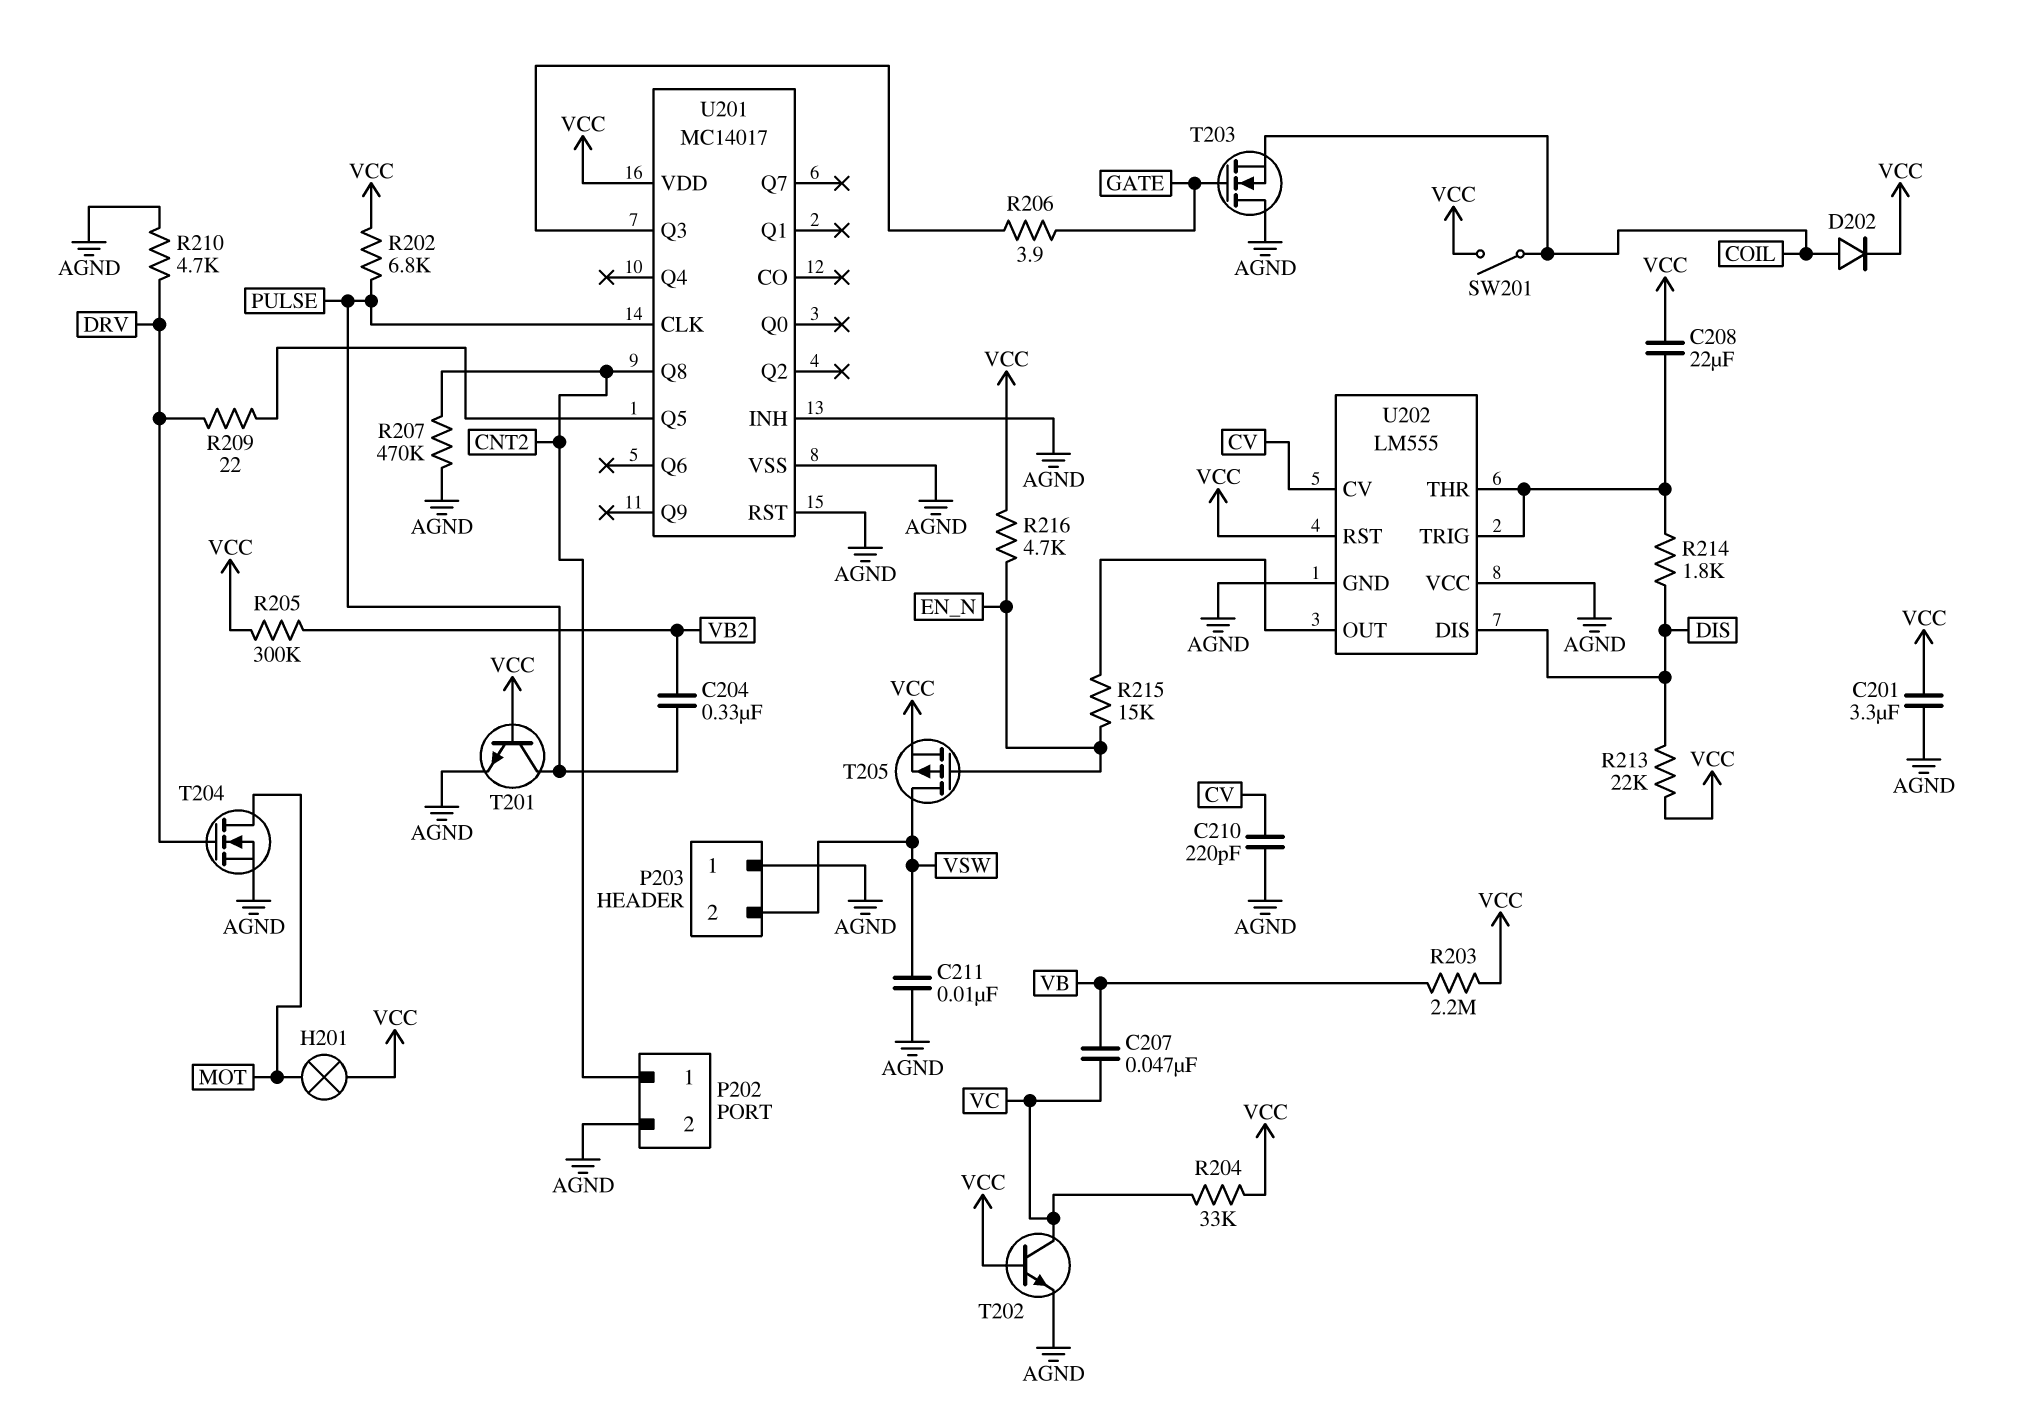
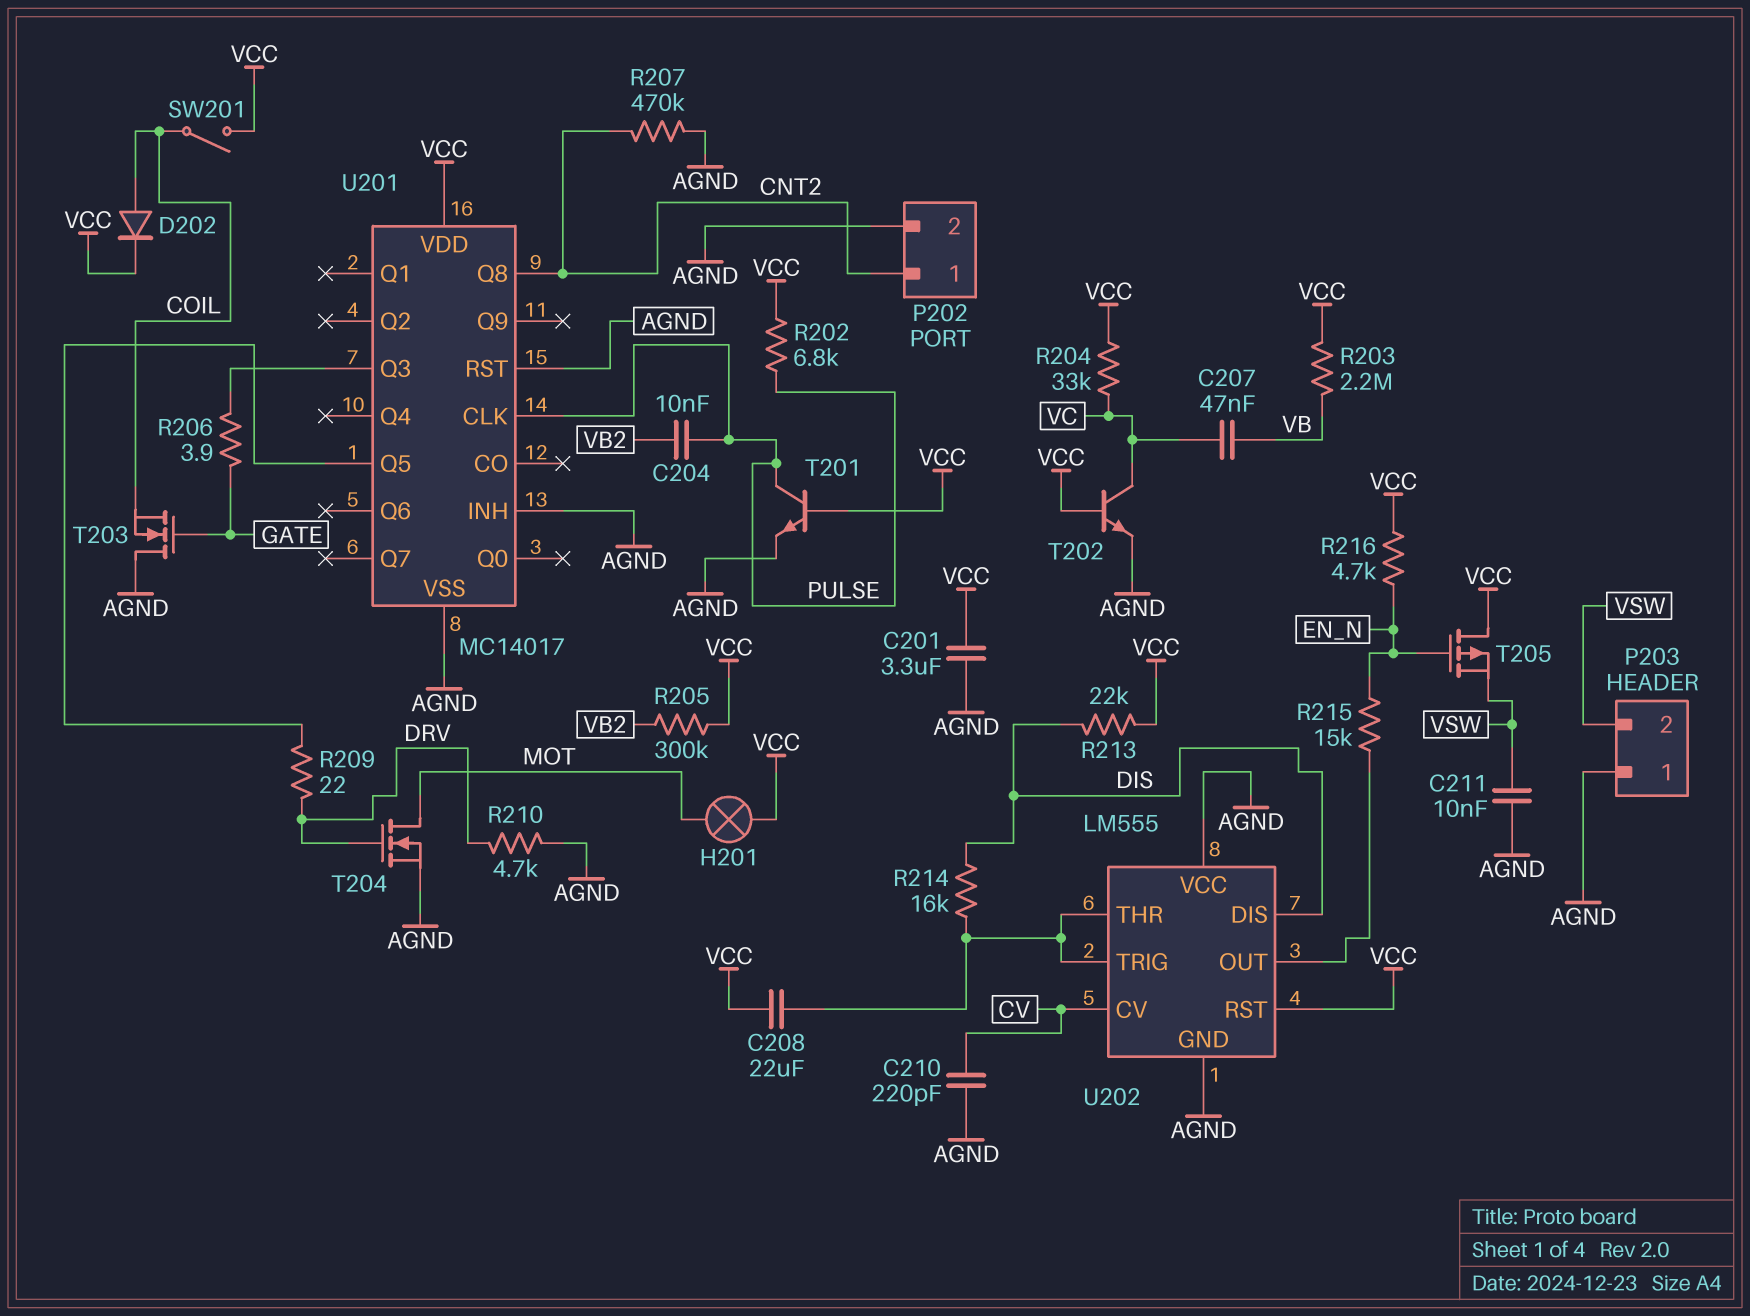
C204: 330nF (PULSE, VB2) -> 10nF (PULSE, VB2)
R214: 1.8k (DIS, U202/THR) -> 16k (DIS, U202/THR)
T205: PMOS (G EN_N, D VSW, S VCC) -> PMOS (G EN_N, D VCC, S VSW)

